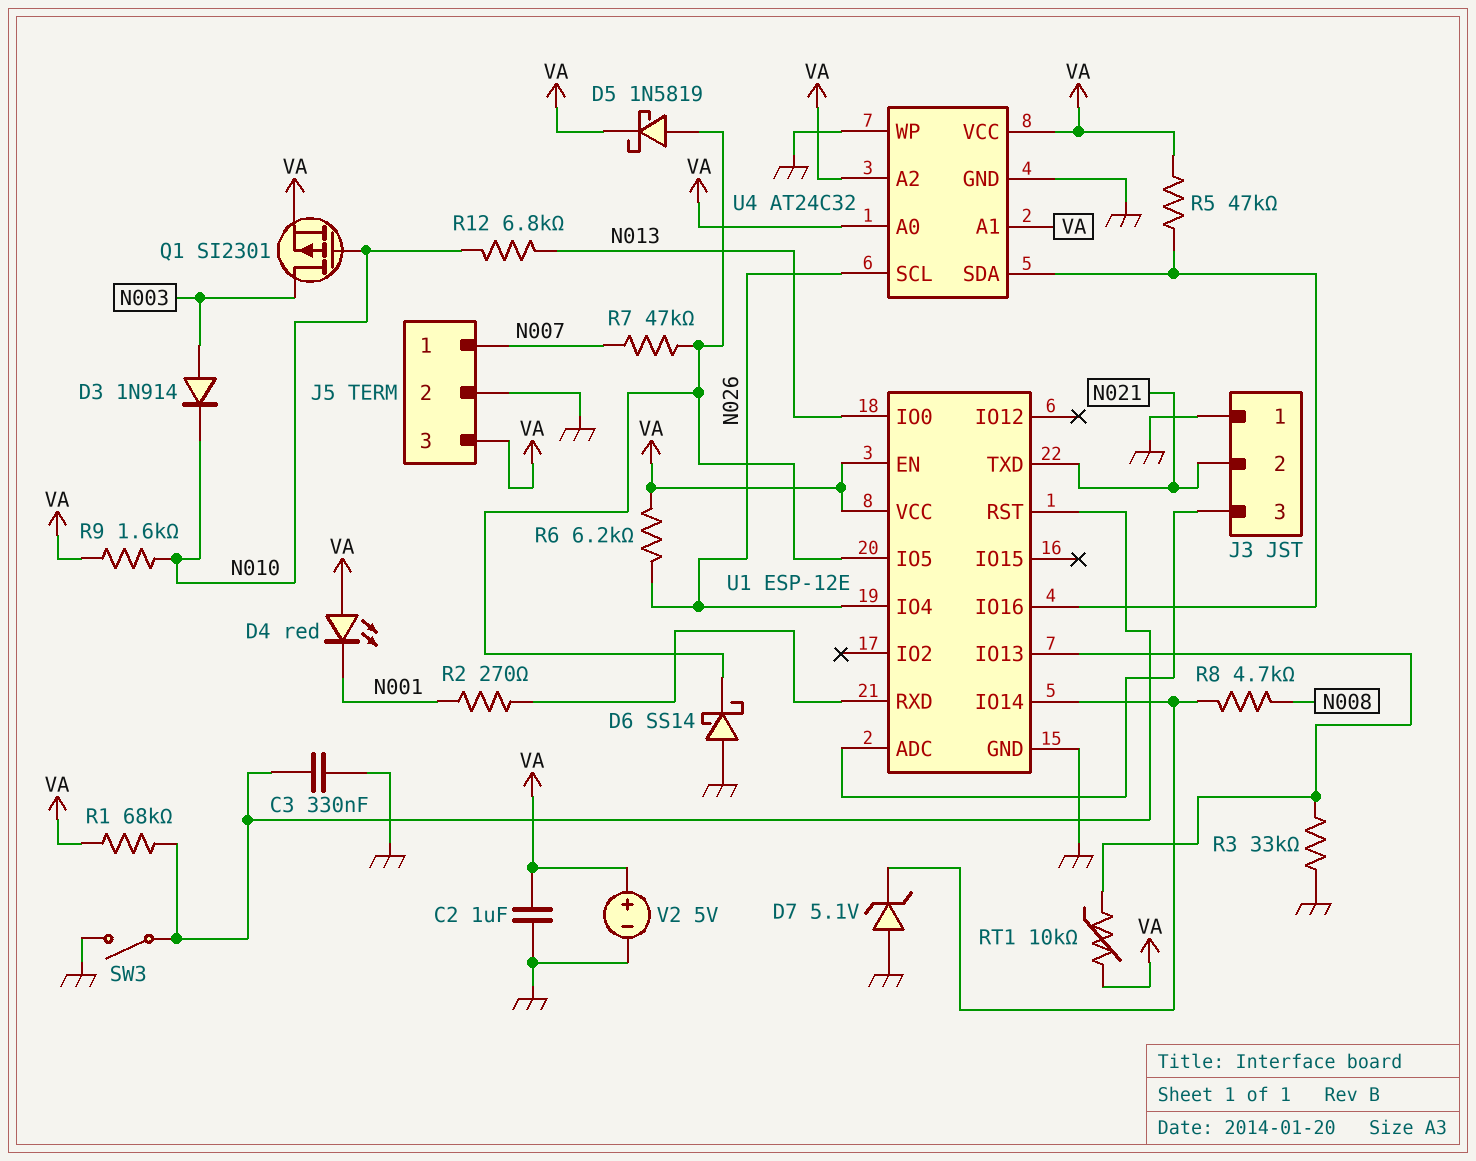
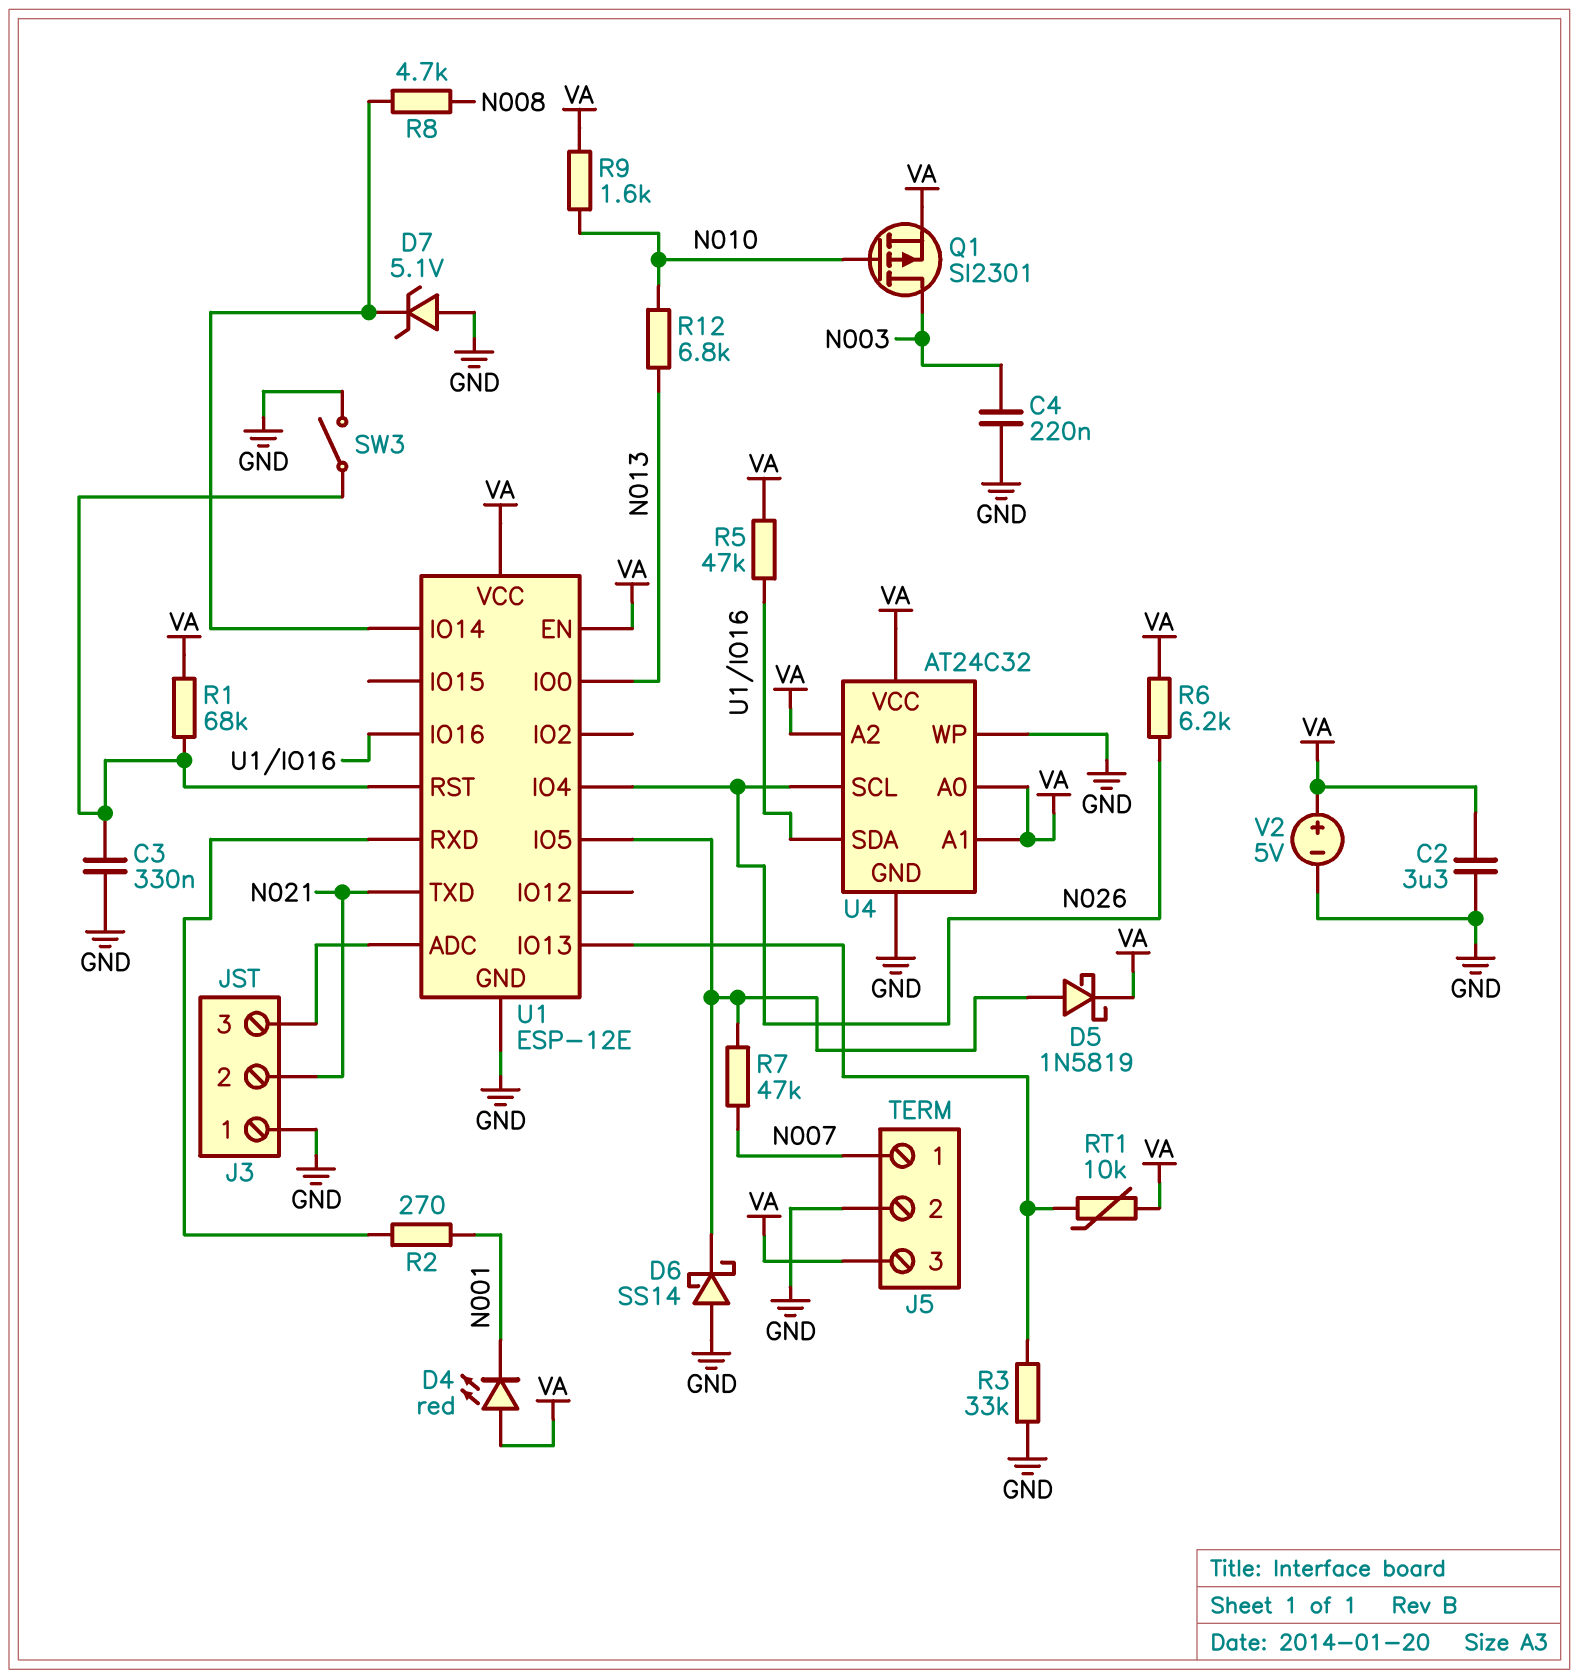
C2: 1uF (GND, VA) -> 3.3uF (GND, VA)
C4: none -> 220nF (GND, N003)
D3: diode 1N914 (A N003, K N010) -> none

